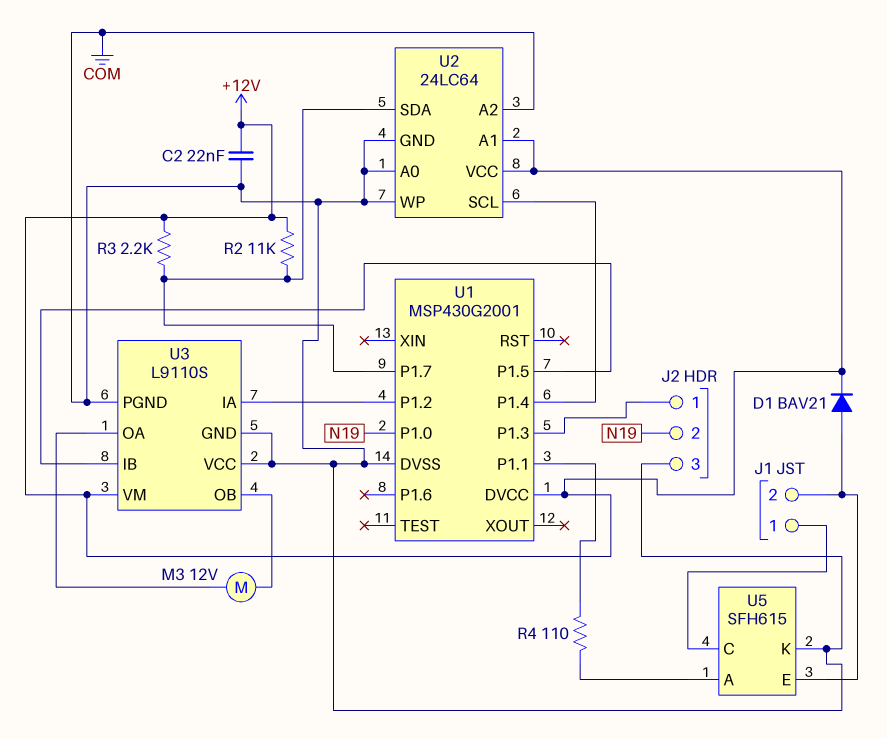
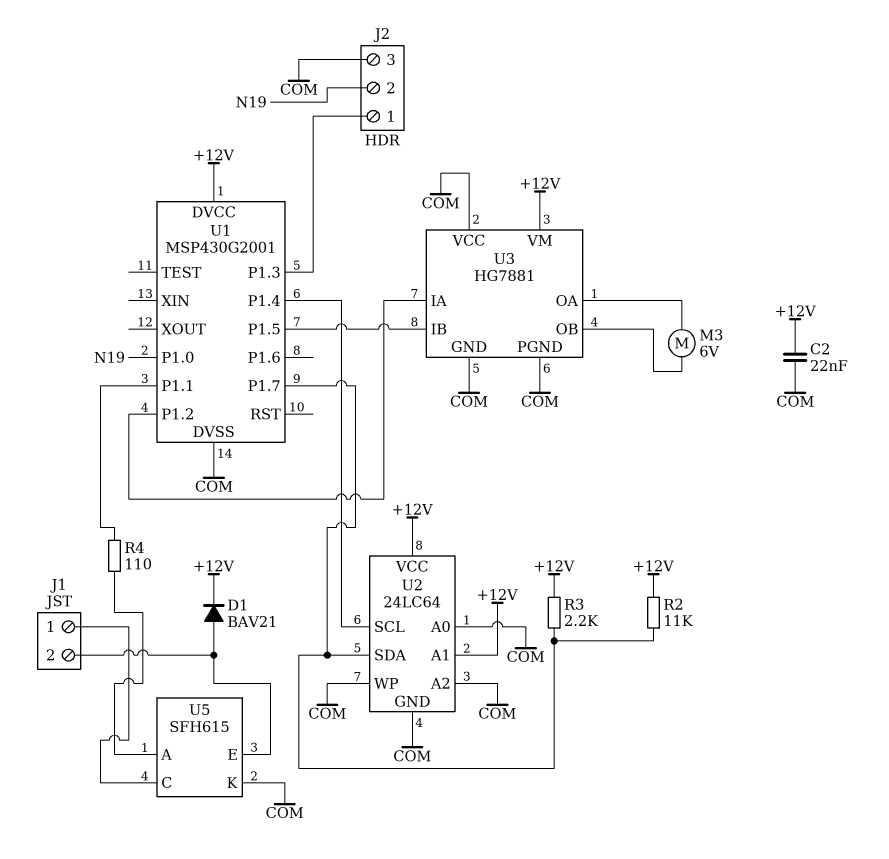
M3: motor 12V (U3/OA, U3/OB) -> motor 6V (U3/OA, U3/OB)
U3: L9110S -> HG7881

